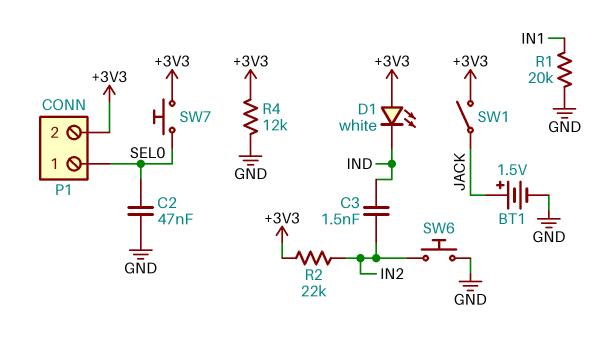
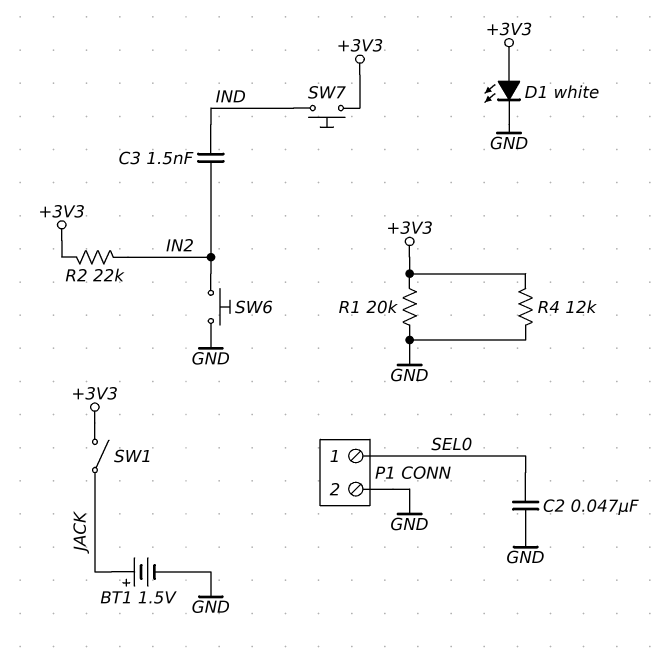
D1: LED white (A +3V3, K IND) -> LED white (A +3V3, K GND)
P1 pin 2: +3V3 -> GND
R1: 20k (GND, IN1) -> 20k (+3V3, GND)
SW7: button (+3V3, SEL0) -> button (+3V3, IND)

